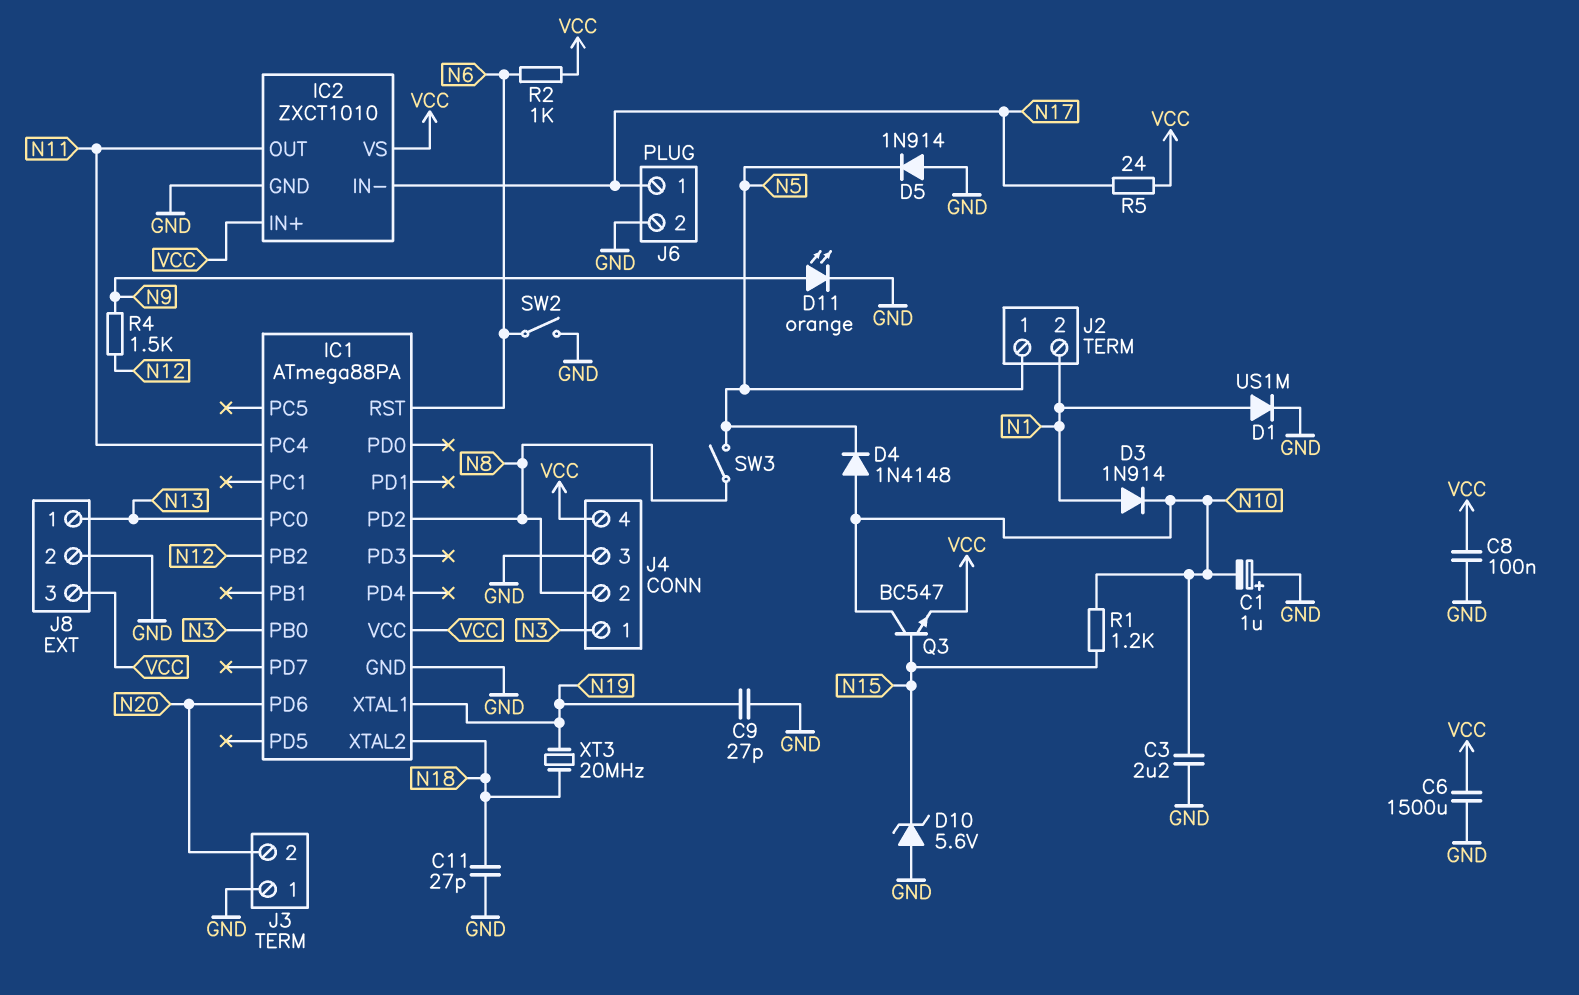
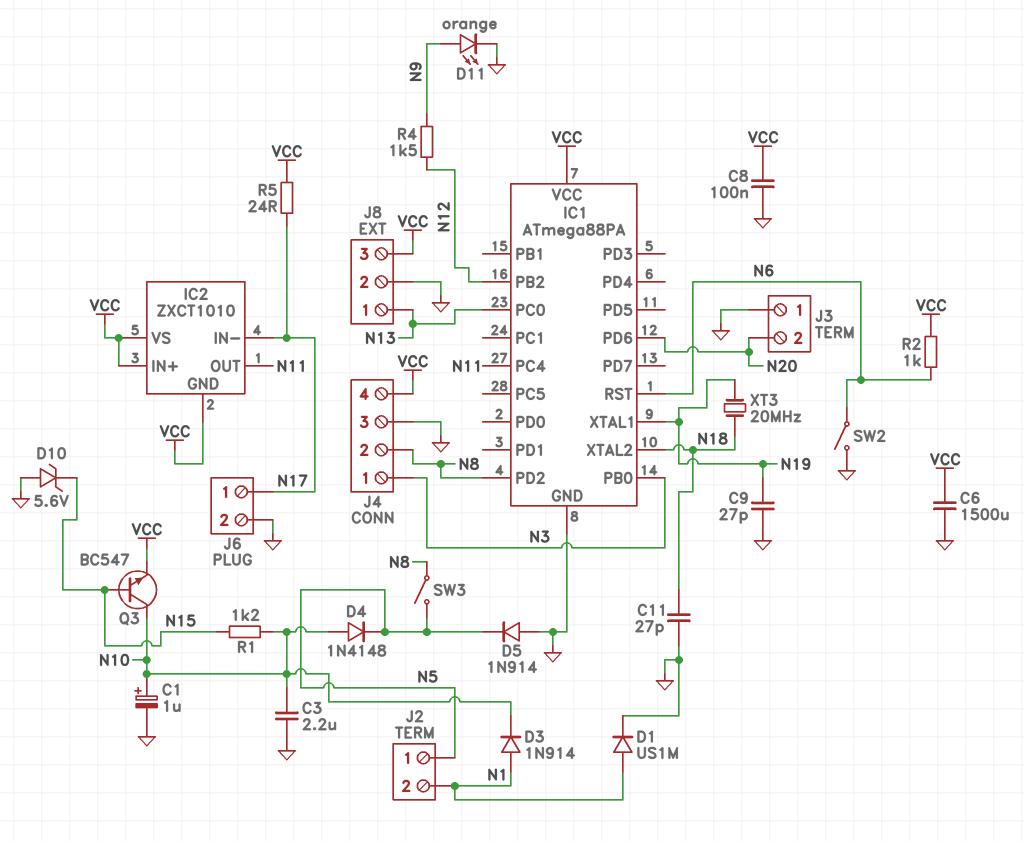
C1: 1uF (plus GND, minus N10) -> 1uF (plus N10, minus GND)
IC2 pin GND: GND -> VCC

